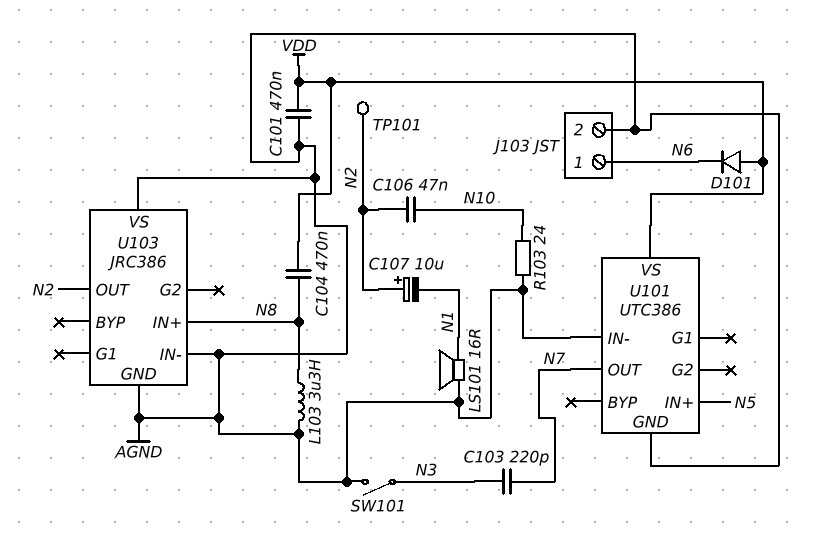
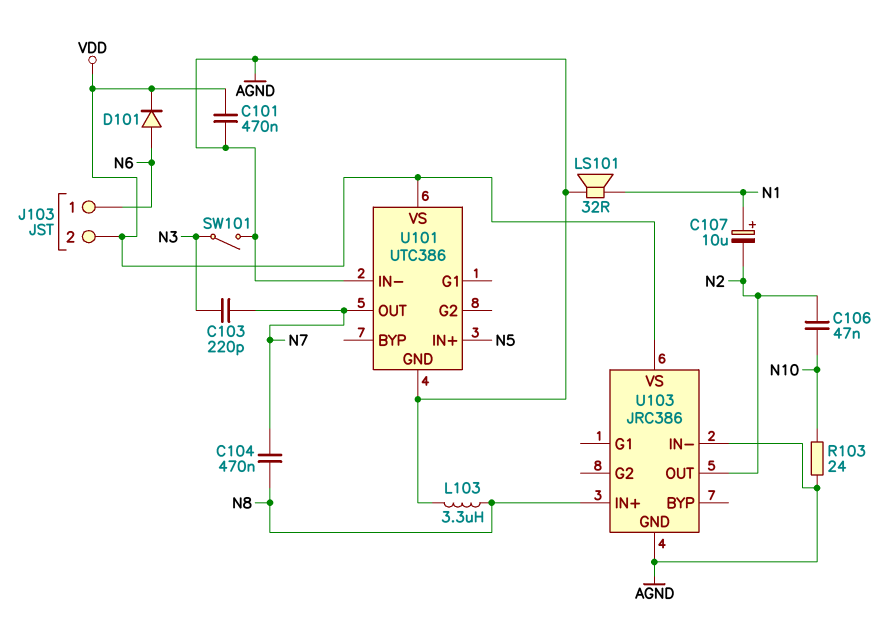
C104: 470nF (N8, VDD) -> 470nF (N7, N8)
C107: 10uF (plus N2, minus N1) -> 10uF (plus N1, minus N2)
D101: diode (A VDD, K N6) -> diode (A N6, K VDD)
J103 pin 2: AGND -> VDD
LS101: speaker 16R (AGND, N1) -> speaker 32R (AGND, N1)
TP101: test point (N2) -> none
U103 pin VS: AGND -> VDD

